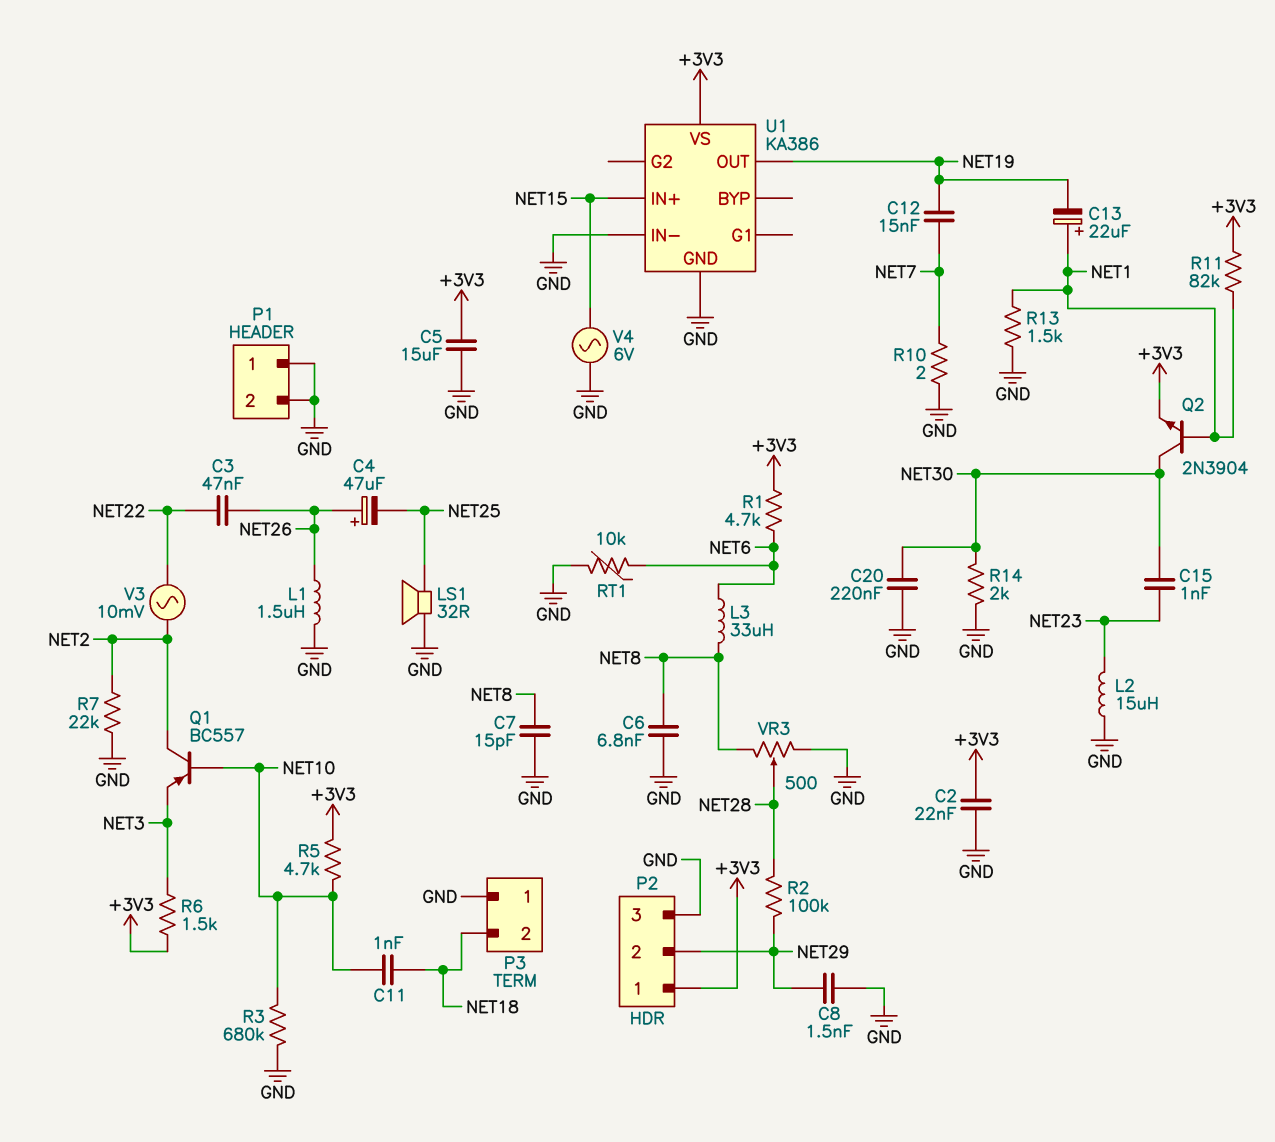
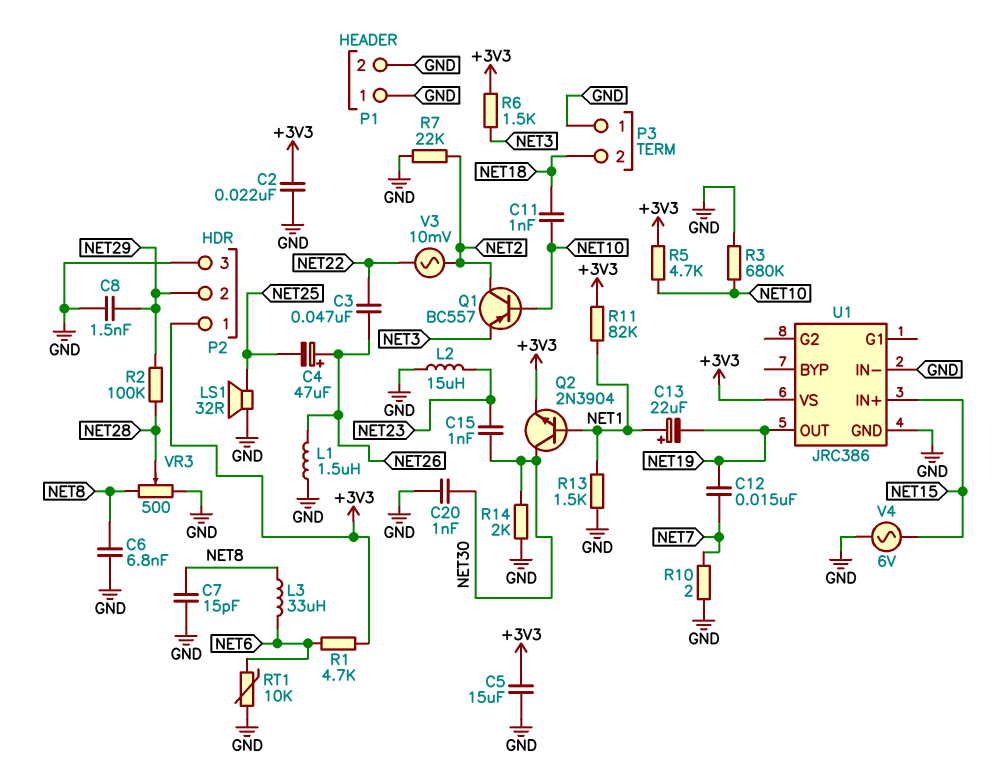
C20: 220nF (GND, NET30) -> 1nF (GND, NET30)
U1: KA386 -> JRC386

